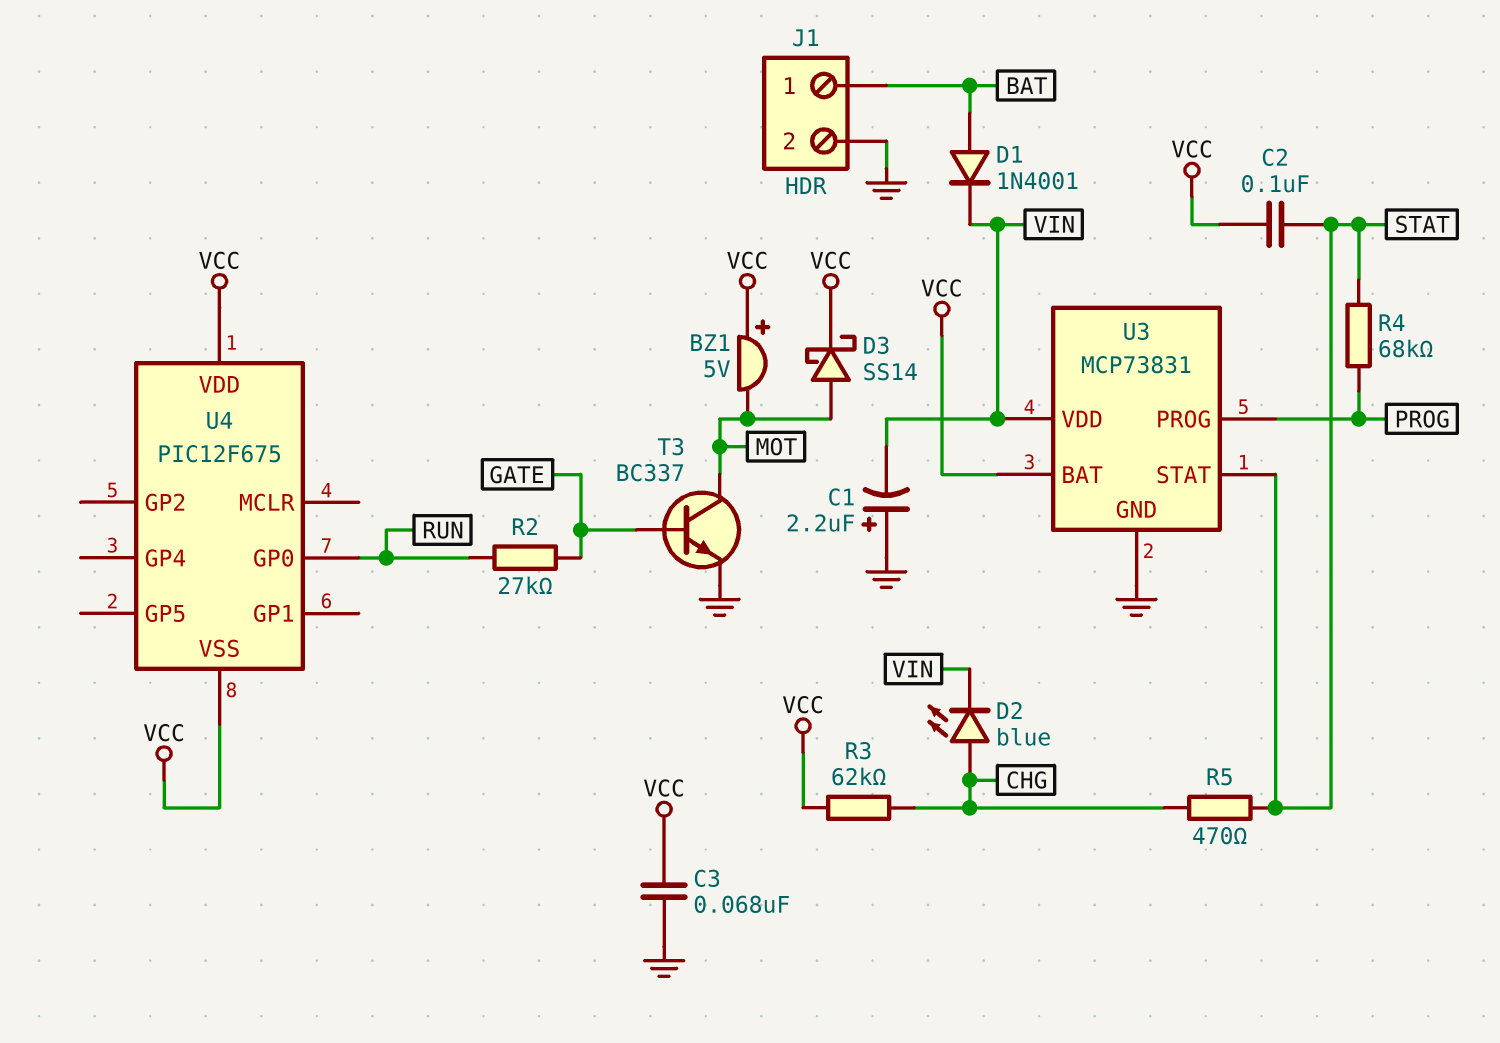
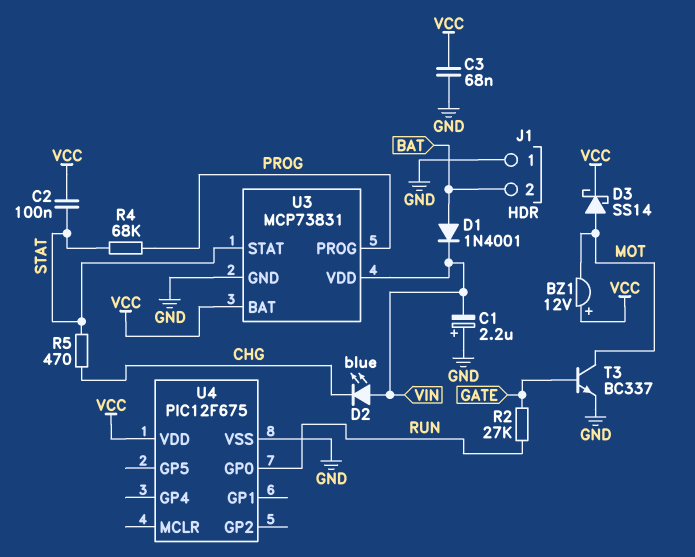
BZ1: buzzer 5V (plus VCC, minus MOT) -> buzzer 12V (plus VCC, minus MOT)
D2: LED blue (A CHG, K VIN) -> LED blue (A VIN, K CHG)
J1 pin 1: BAT -> GND
J1 pin 2: GND -> BAT
R3: 62k (CHG, VCC) -> none
U4 pin VSS: VCC -> GND

